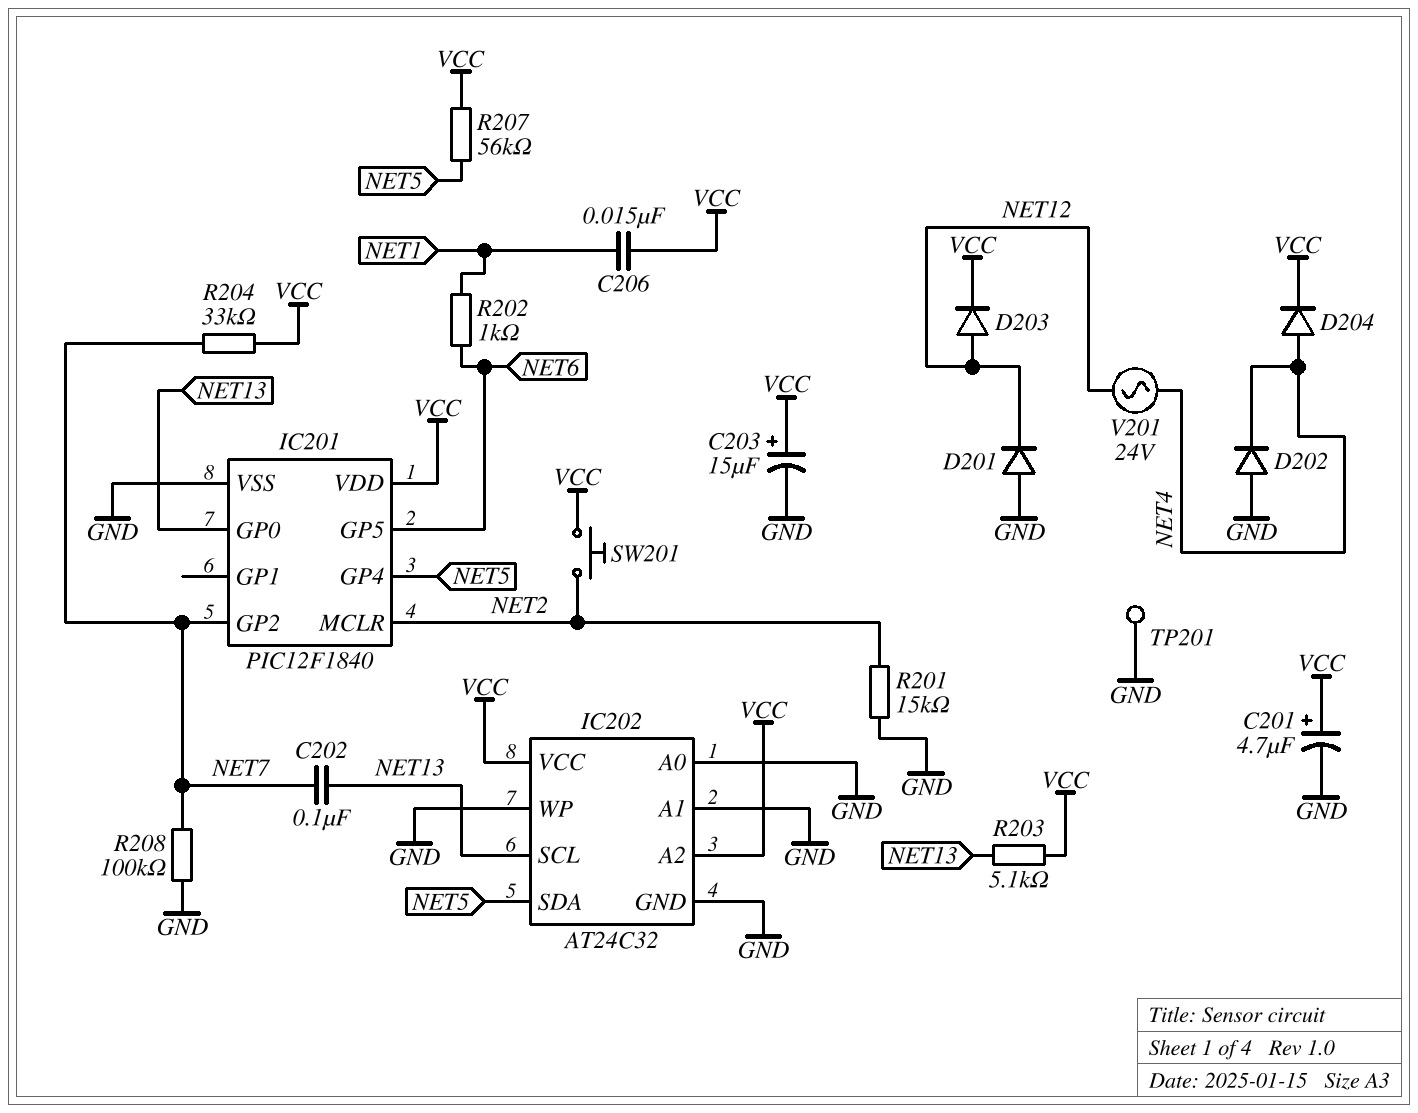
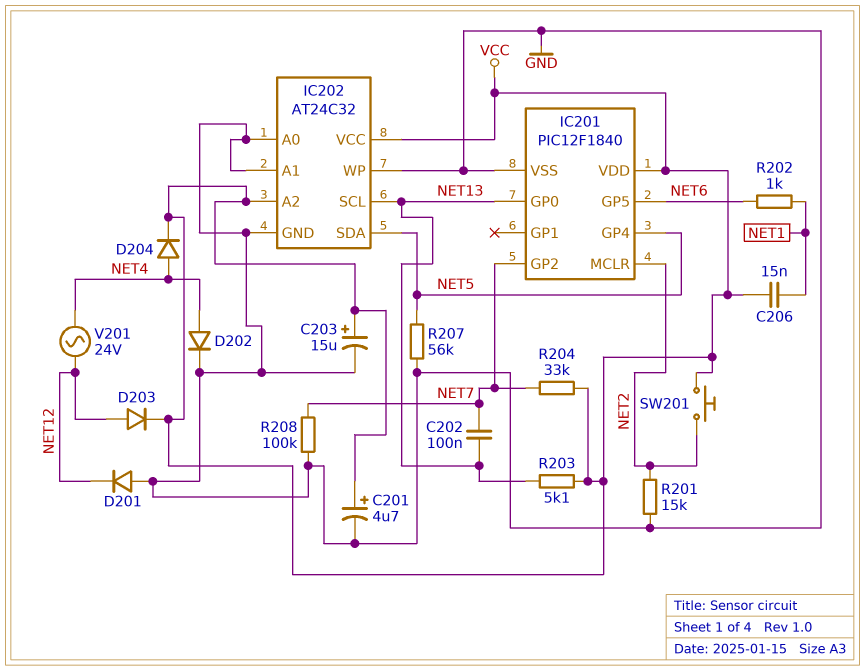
D202: diode (A GND, K NET4) -> diode (A NET4, K GND)
R207: 56k (NET5, VCC) -> 56k (GND, NET5)
TP201: test point (GND) -> none

